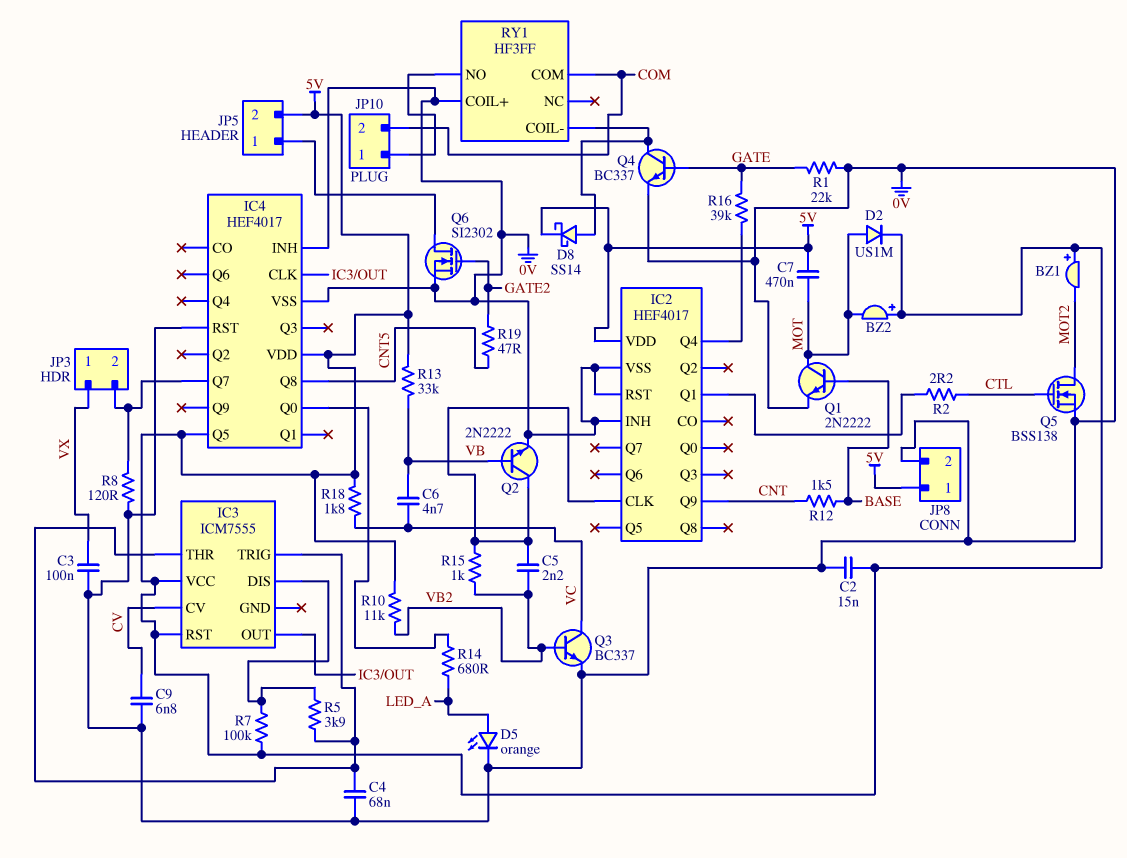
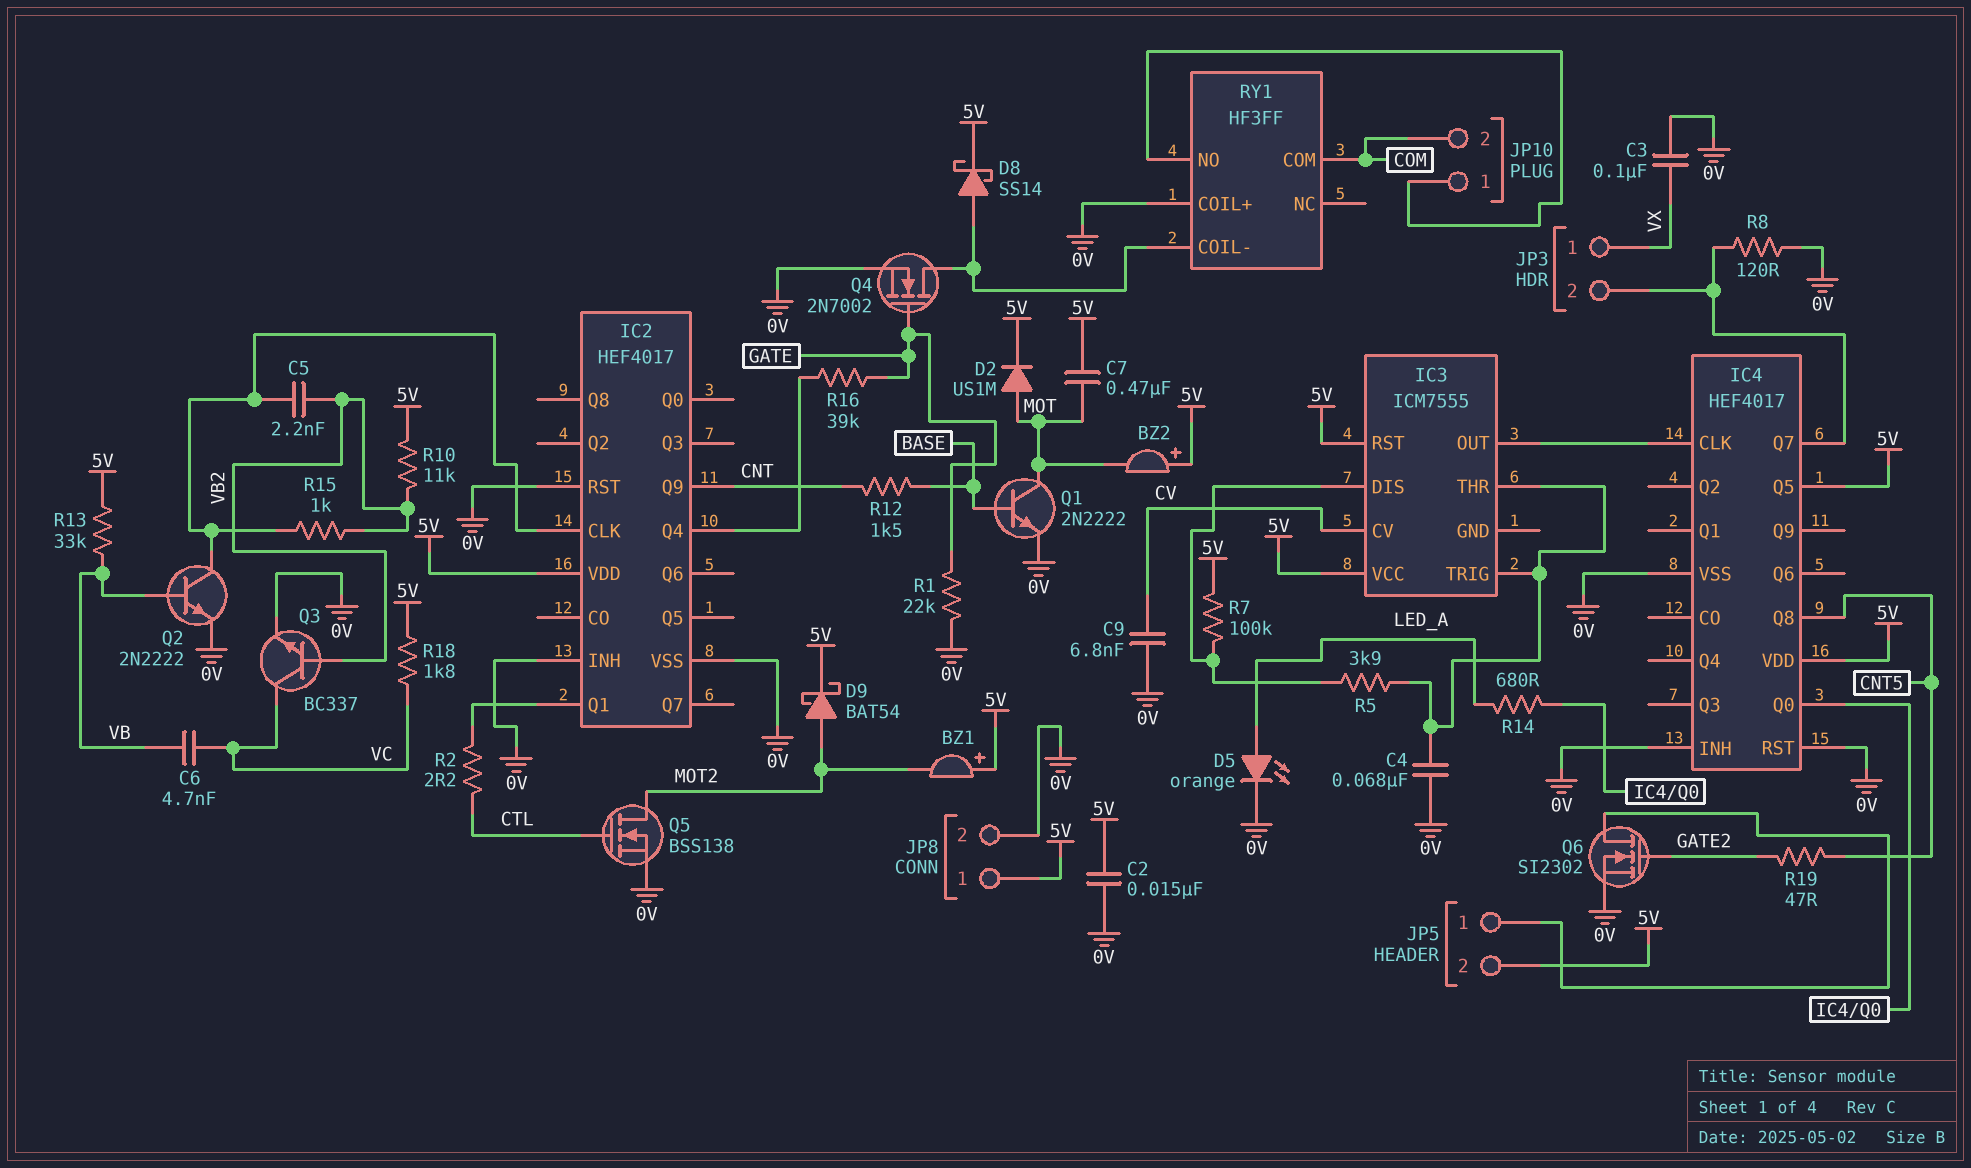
D9: none -> schottky BAT54 (A MOT2, K 5V)
Q4: NPN BC337 (B GATE, C RY1/COIL-, E 0V) -> NMOS 2N7002 (G GATE, D RY1/COIL-, S 0V)

